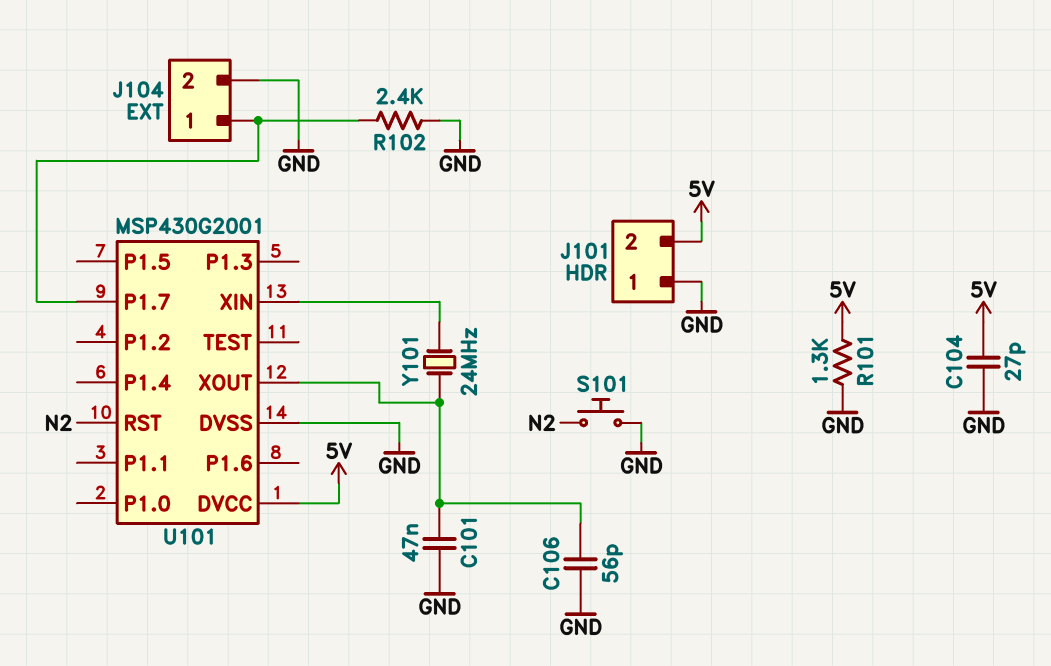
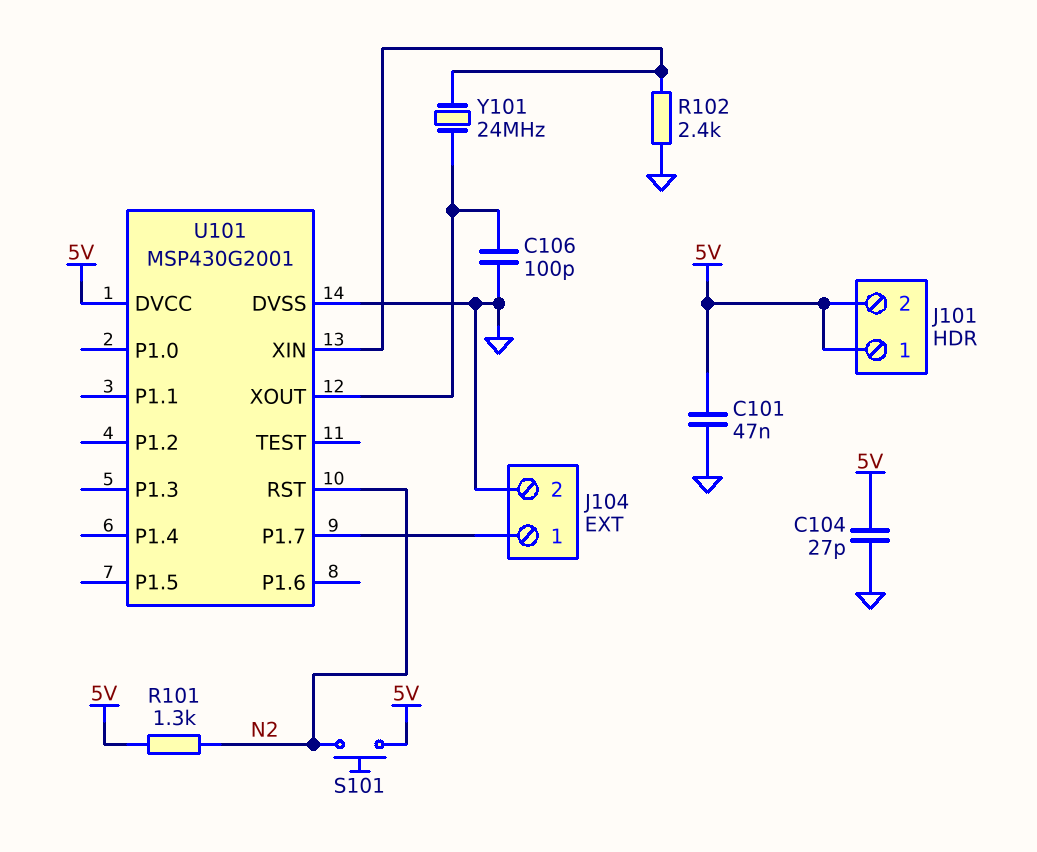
C101: 47nF (GND, U101/XOUT) -> 47nF (5V, GND)
C106: 56pF (GND, U101/XOUT) -> 100pF (GND, U101/XOUT)
J101 pin 1: GND -> 5V
R101: 1.3k (5V, GND) -> 1.3k (5V, N2)
R102: 2.4k (GND, J104/1) -> 2.4k (GND, U101/XIN)
S101: button (GND, N2) -> button (5V, N2)

